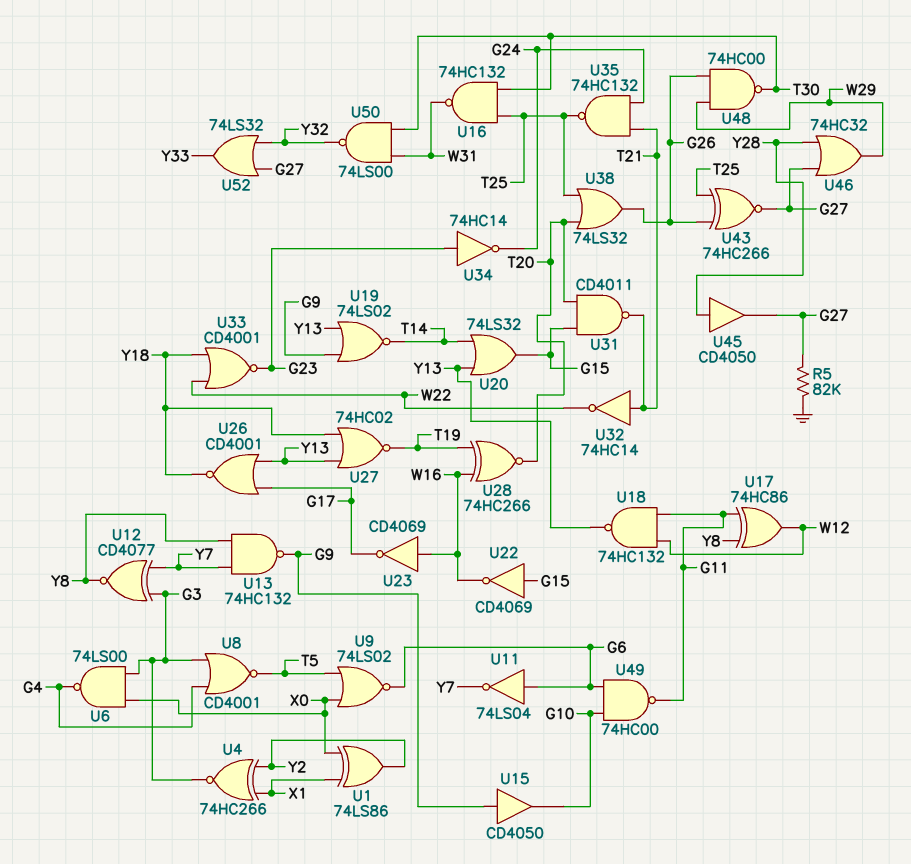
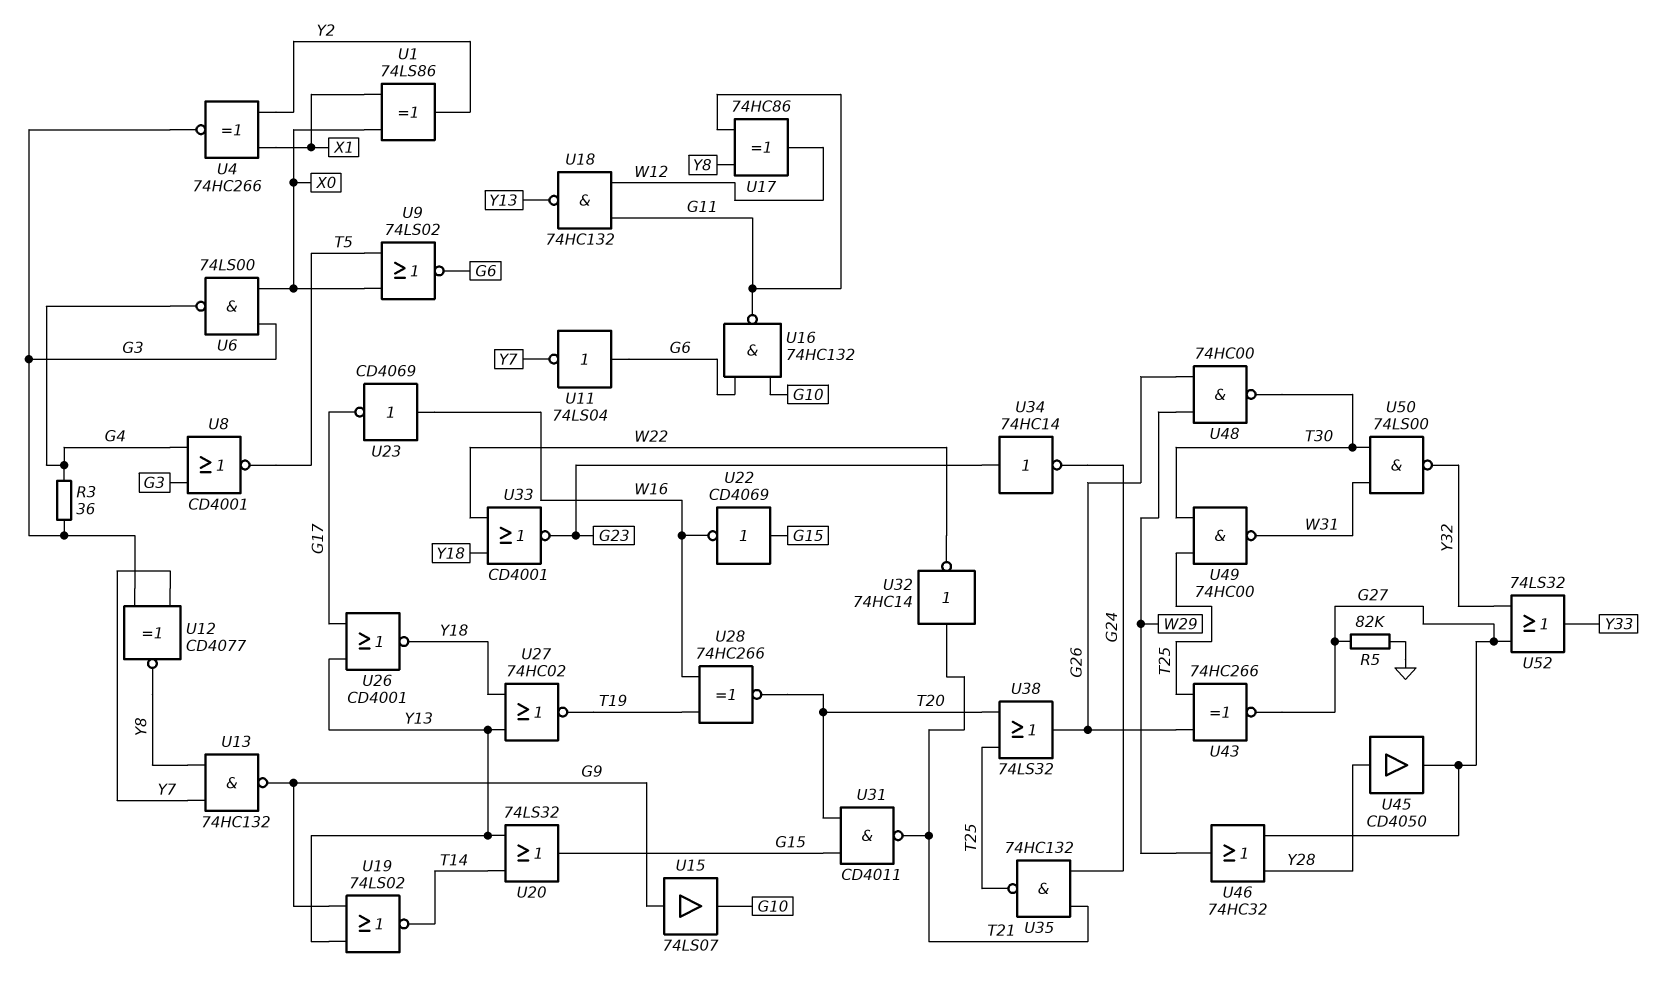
R3: none -> 36 (G3, G4)
U15: buffer CD4050 (in G9, out G10) -> buffer 74LS07 (in G9, out G10)
U16: NAND 74HC132 (in T25, in T30, out W31) -> NAND 74HC132 (in G6, in G10, out G11)
U49: NAND 74HC00 (in G6, in G10, out G11) -> NAND 74HC00 (in T25, in T30, out W31)

